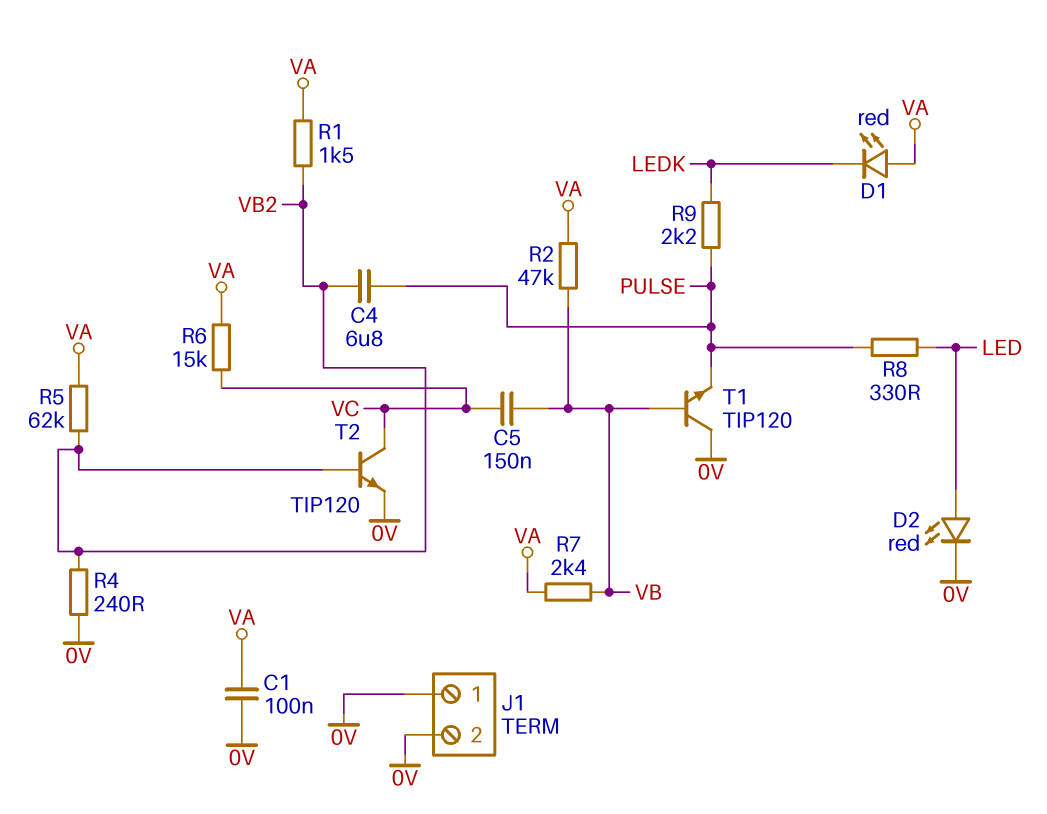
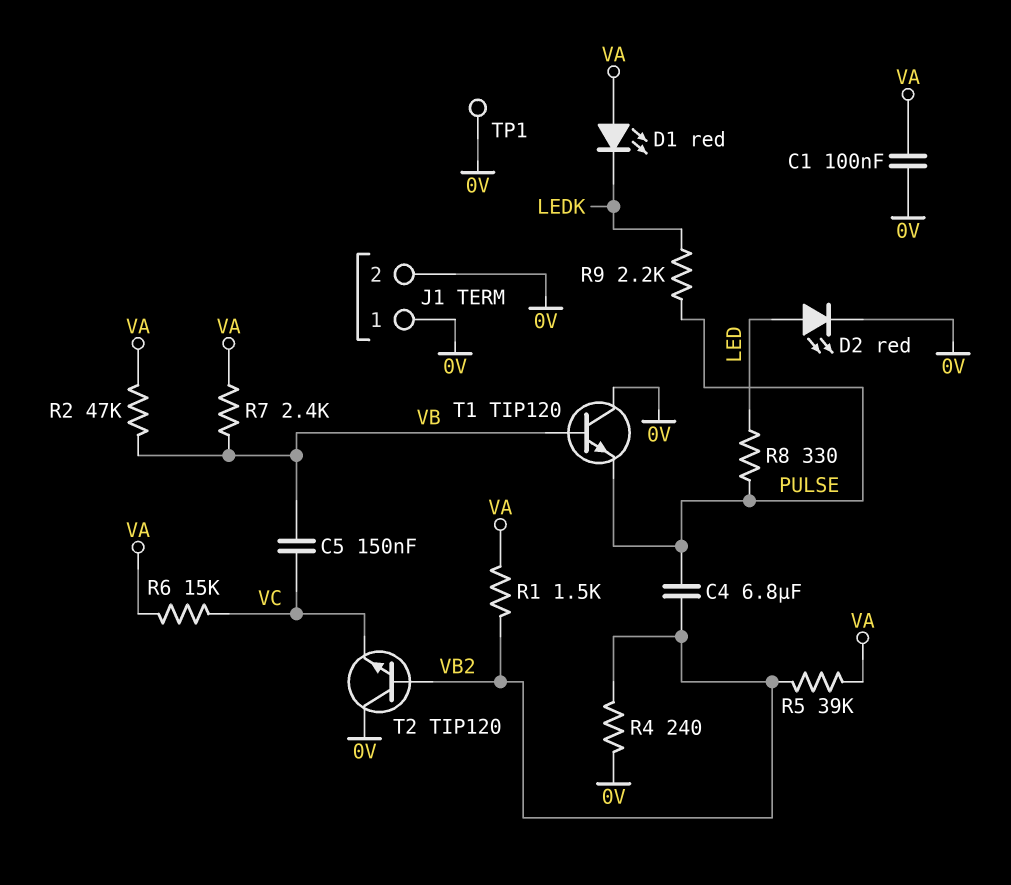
R5: 62k (VA, VB2) -> 39k (VA, VB2)
T2: NPN TIP120 (B VB2, C VC, E 0V) -> NPN TIP120 (B VB2, C 0V, E VC)
TP1: none -> test point (0V)

